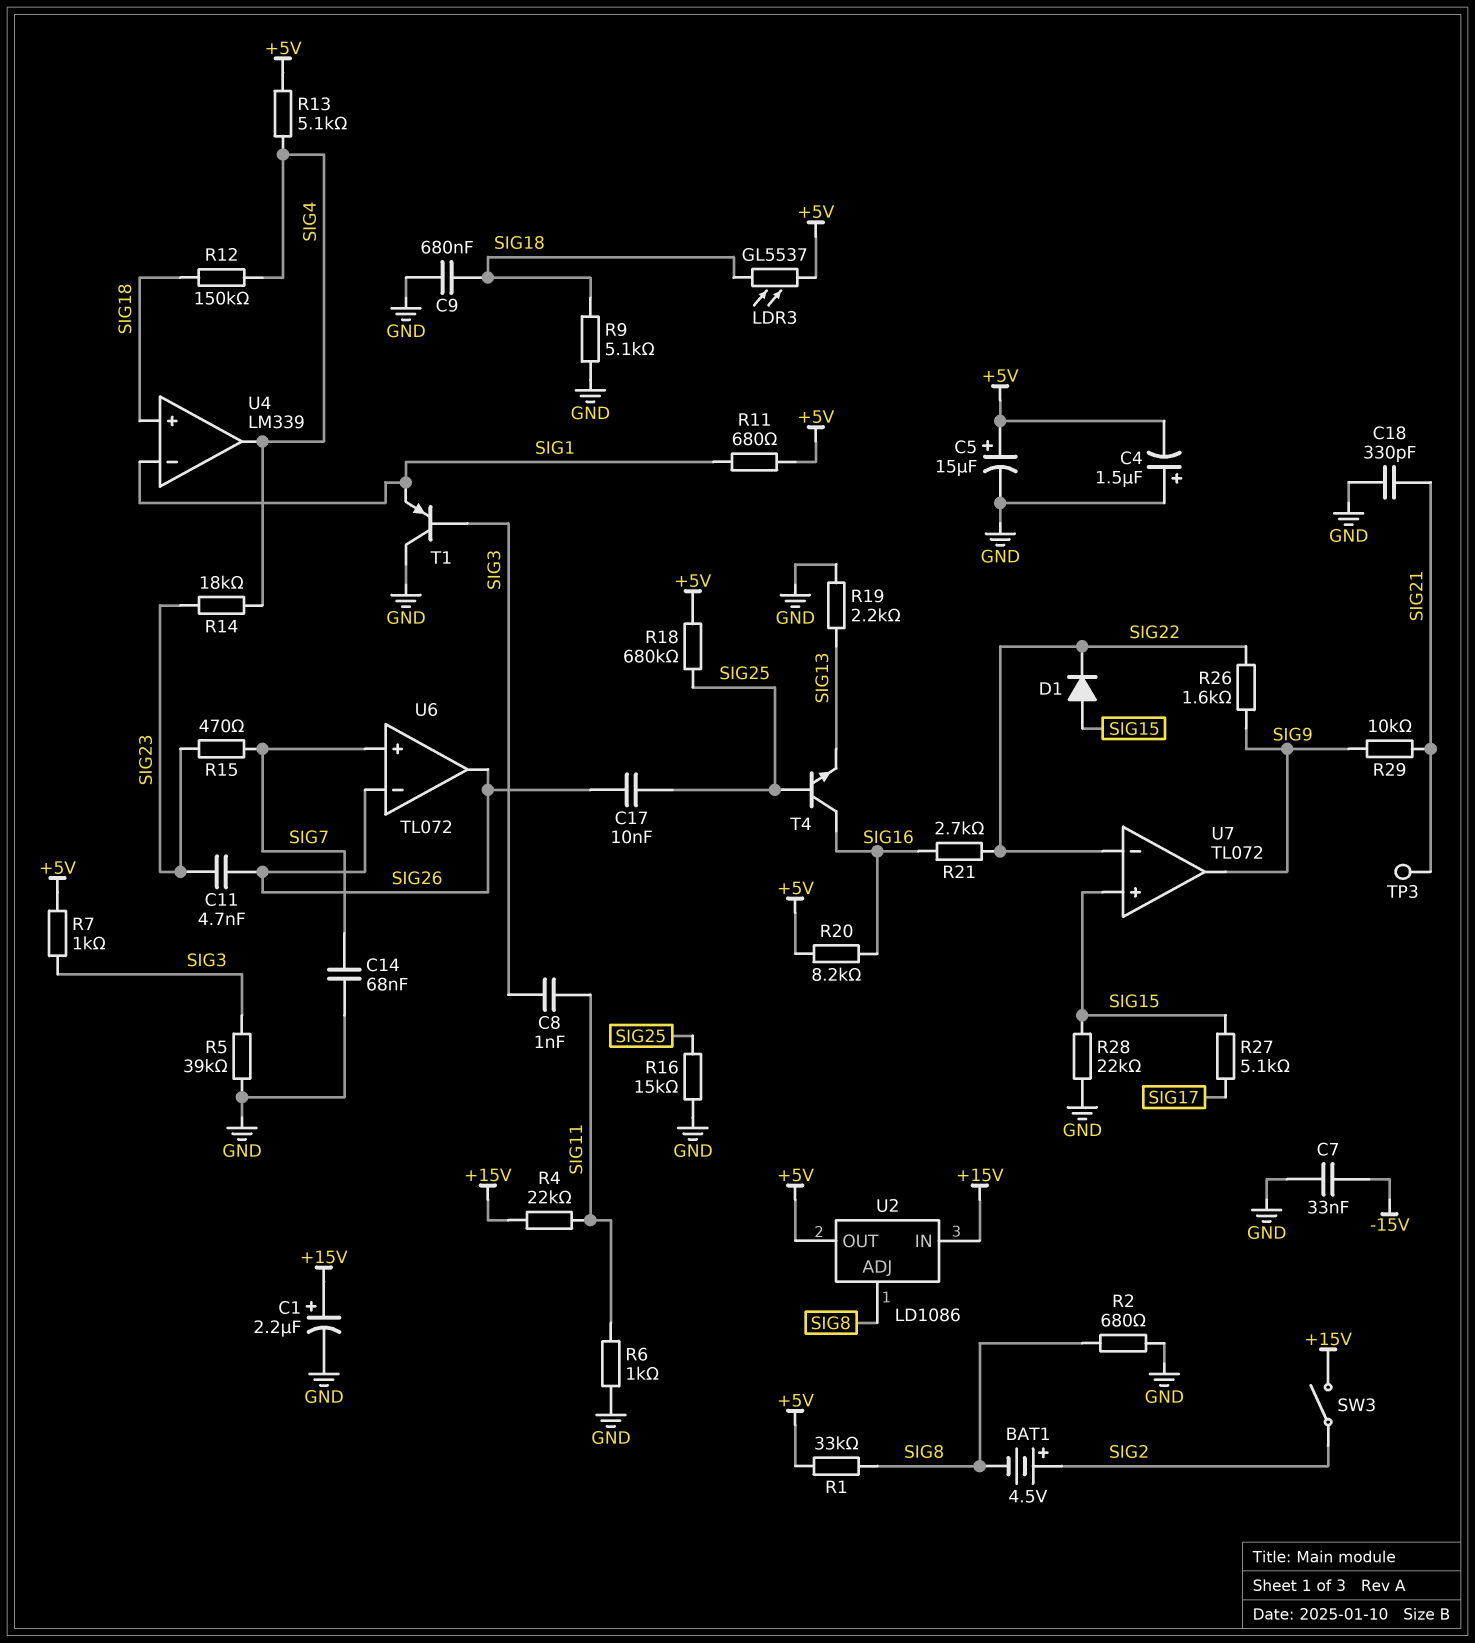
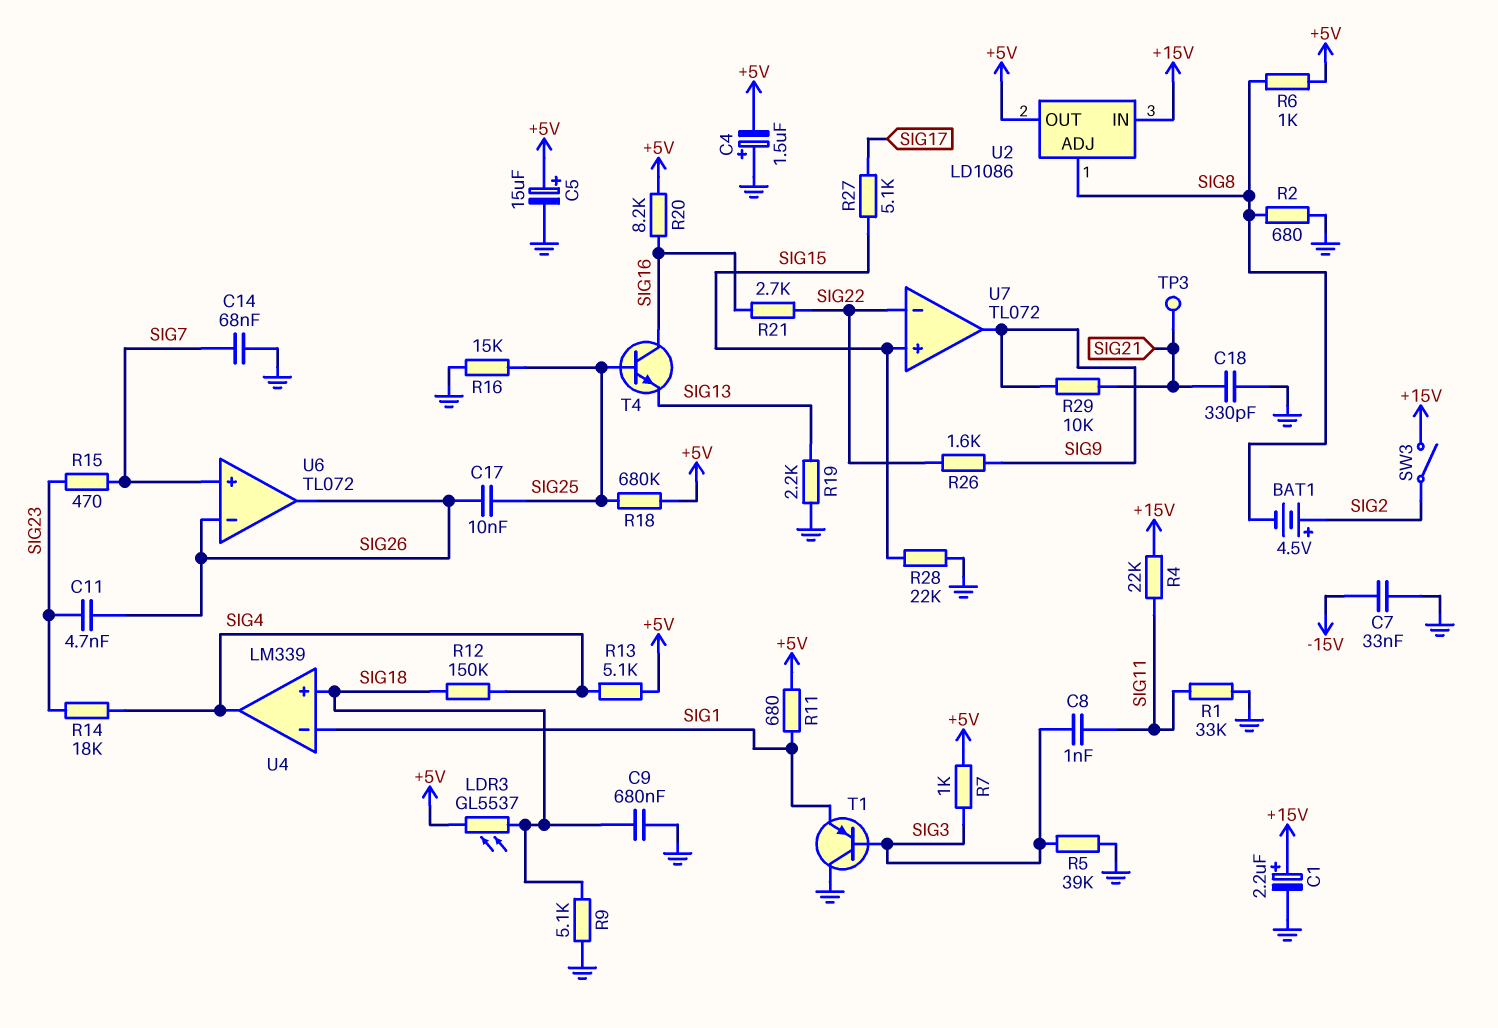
D1: diode (A SIG15, K SIG22) -> none
R1: 33k (+5V, SIG8) -> 33k (GND, SIG11)
R6: 1k (GND, SIG11) -> 1k (+5V, SIG8)

